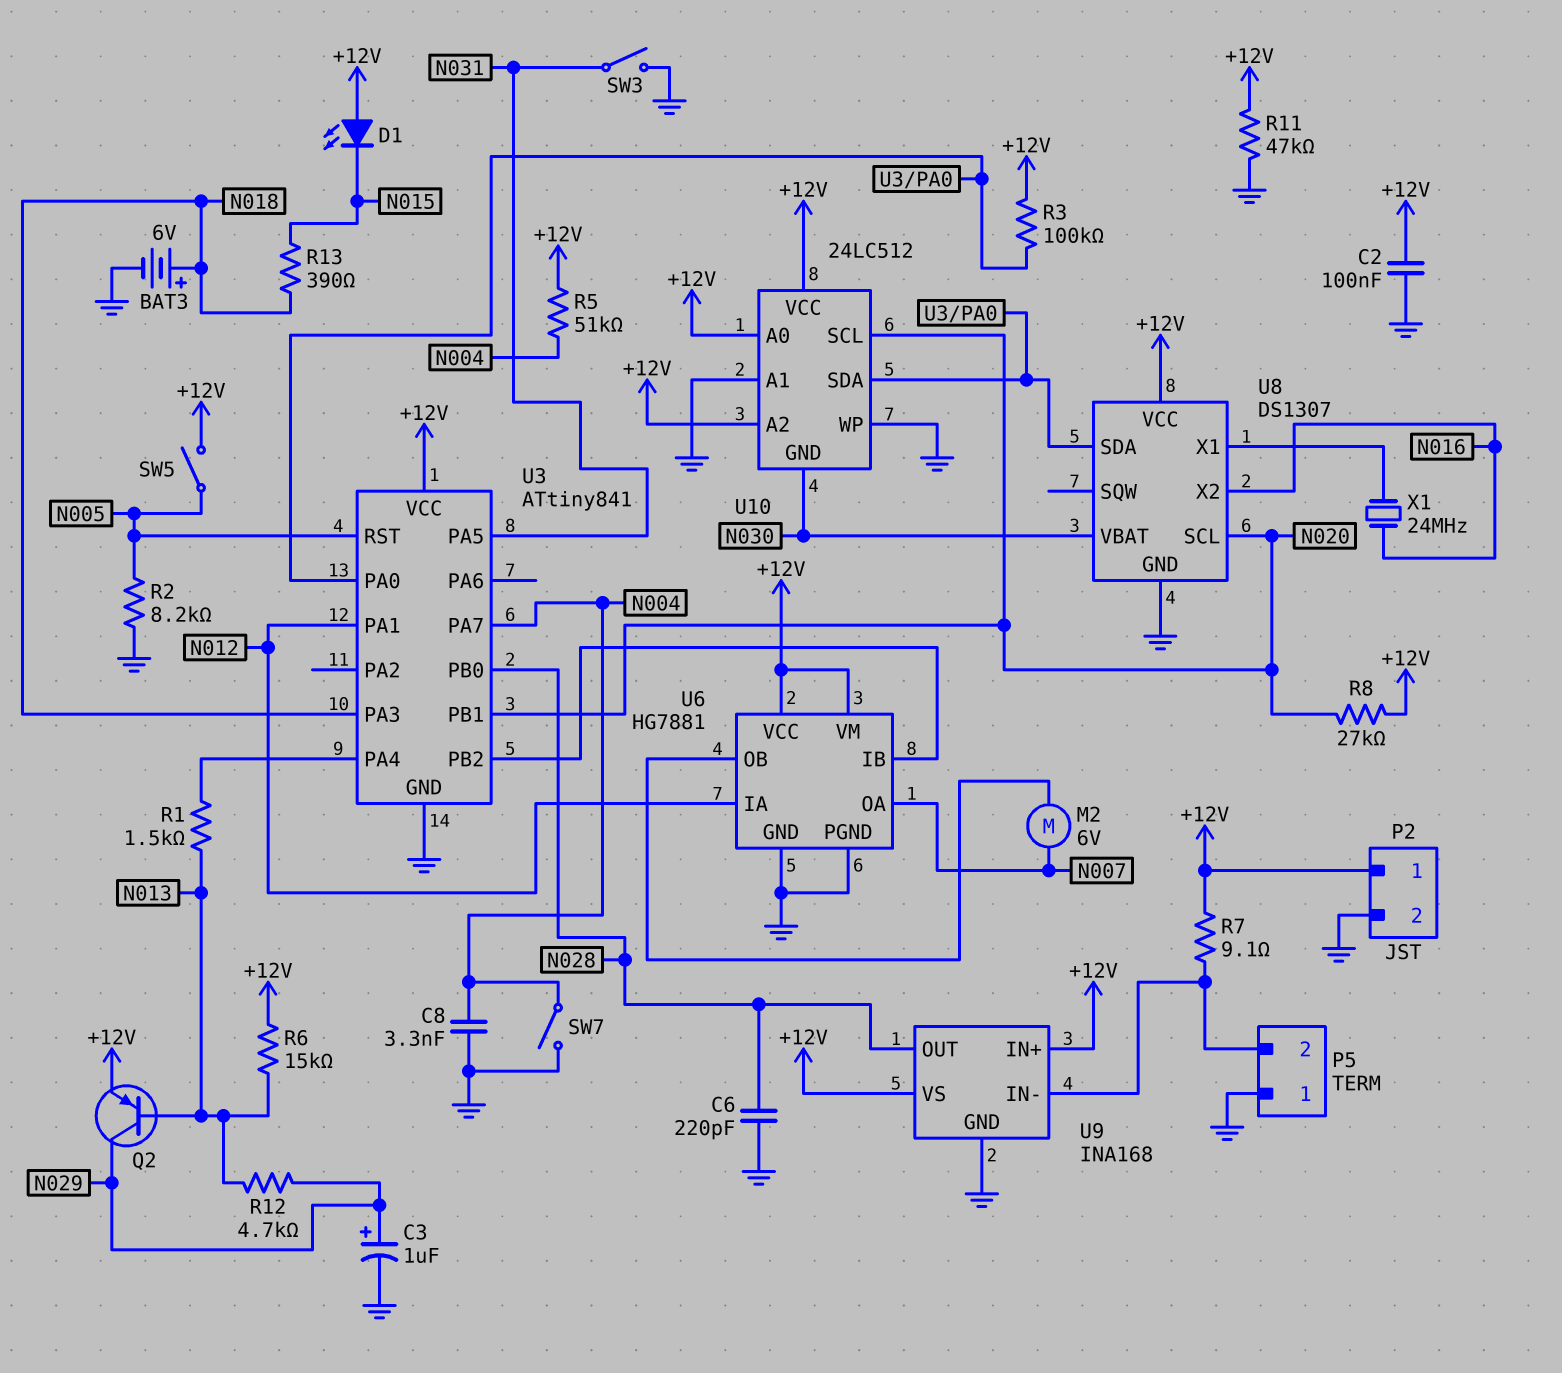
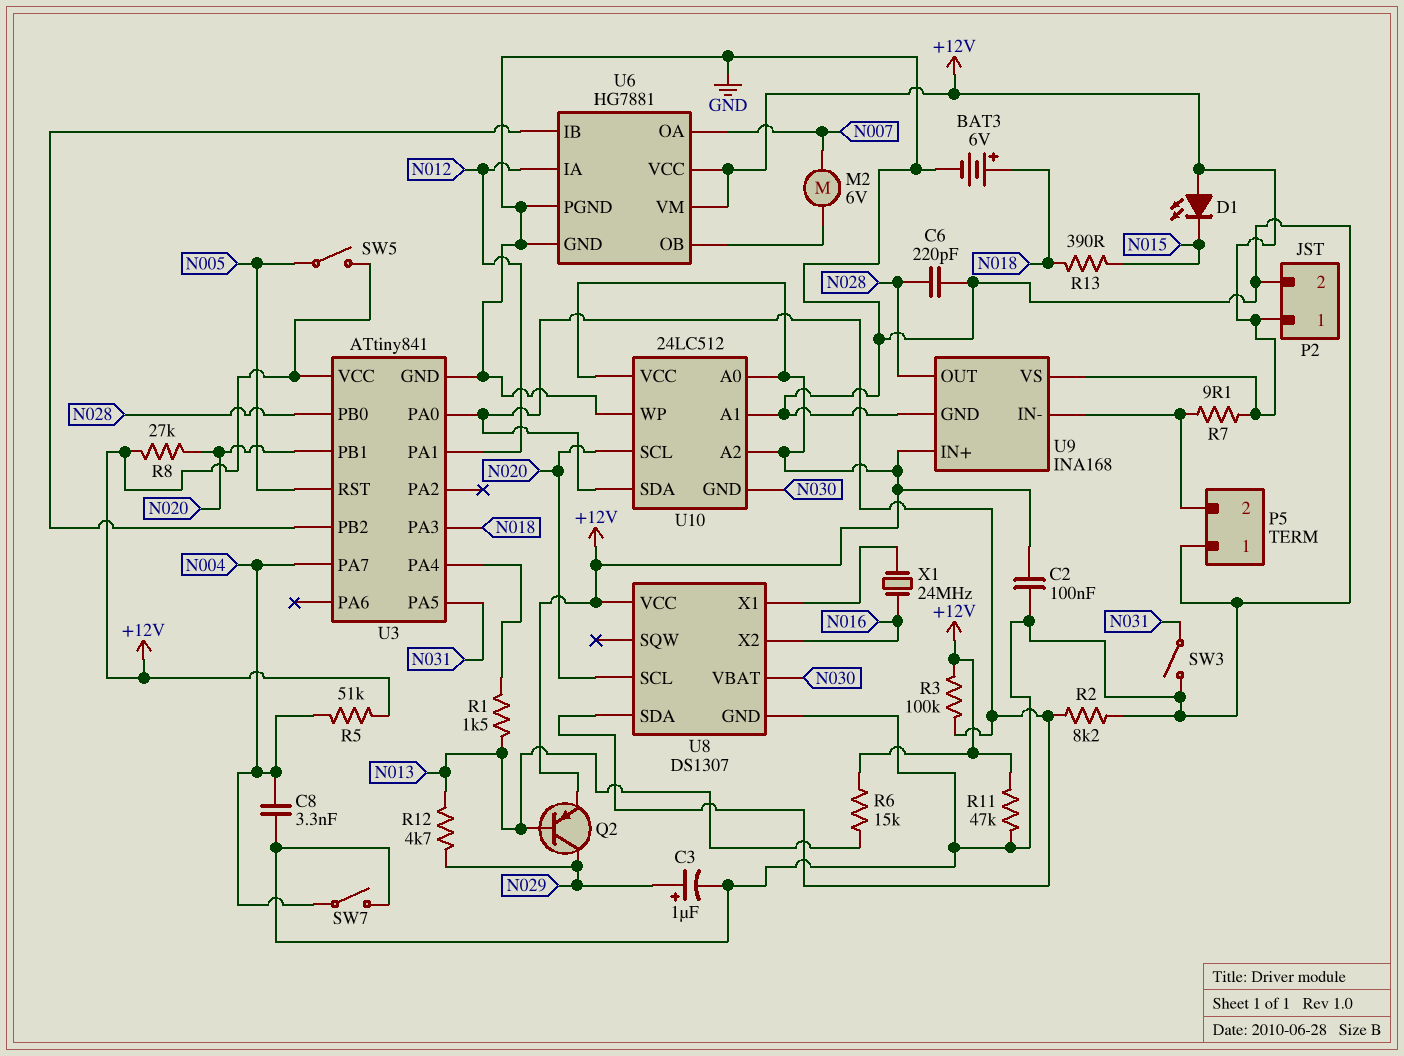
R2: 8.2k (GND, N005) -> 8.2k (GND, U3/PA0)

